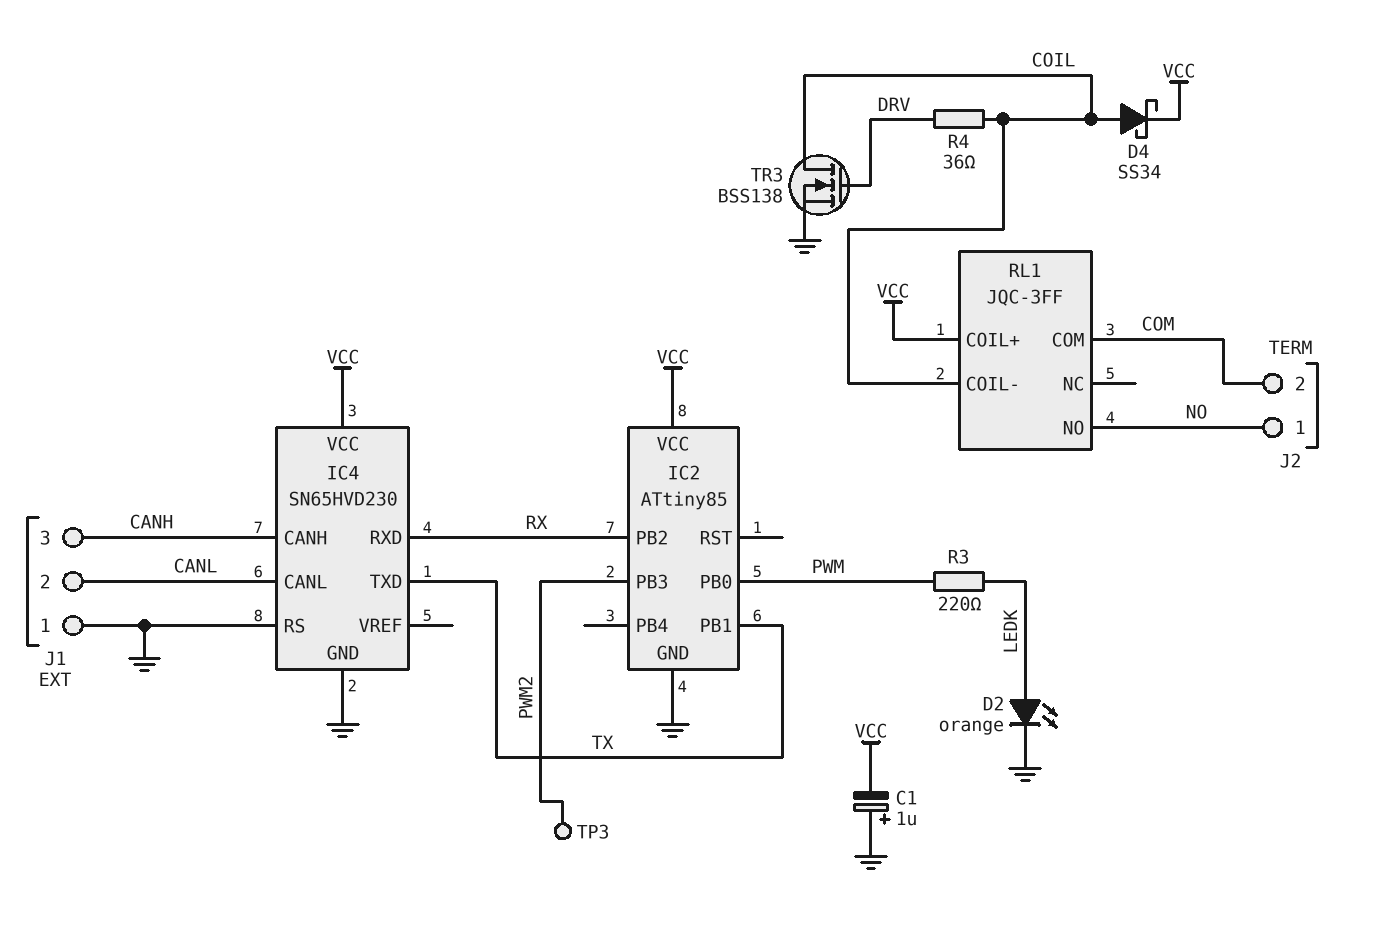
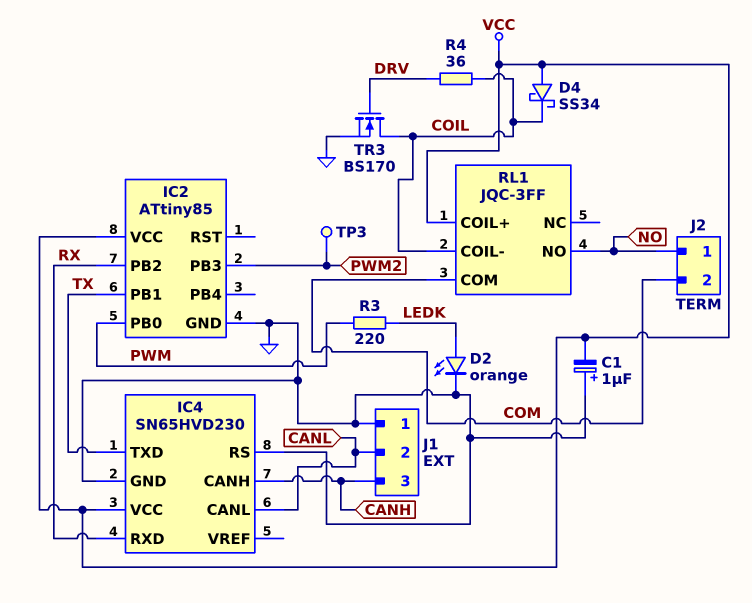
D4: schottky SS34 (A COIL, K VCC) -> schottky SS34 (A VCC, K COIL)
TR3: NMOS BSS138 (G DRV, D COIL, S GND) -> NMOS BS170 (G DRV, D COIL, S GND)

